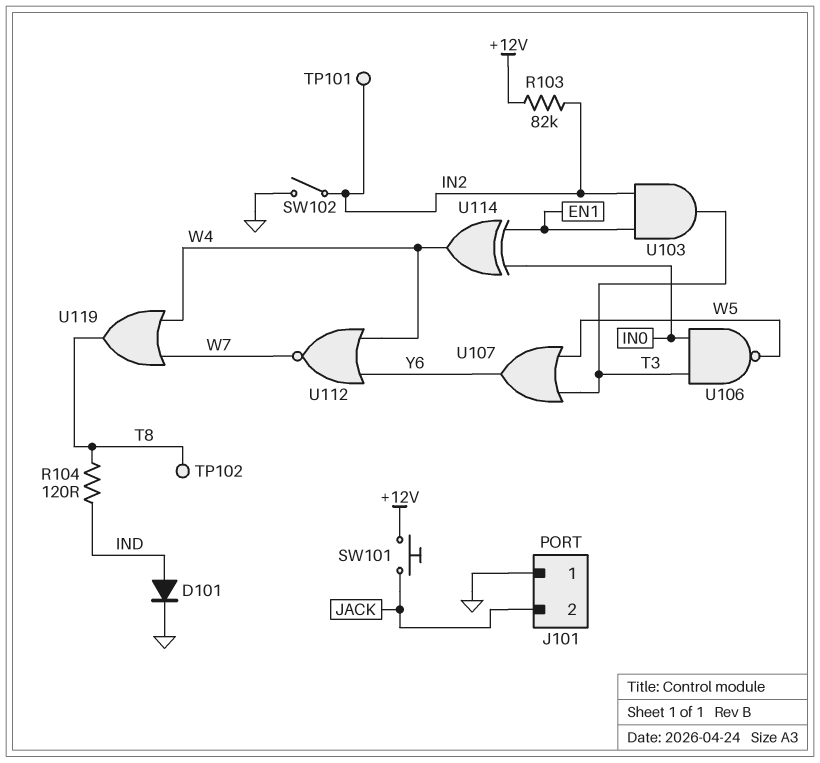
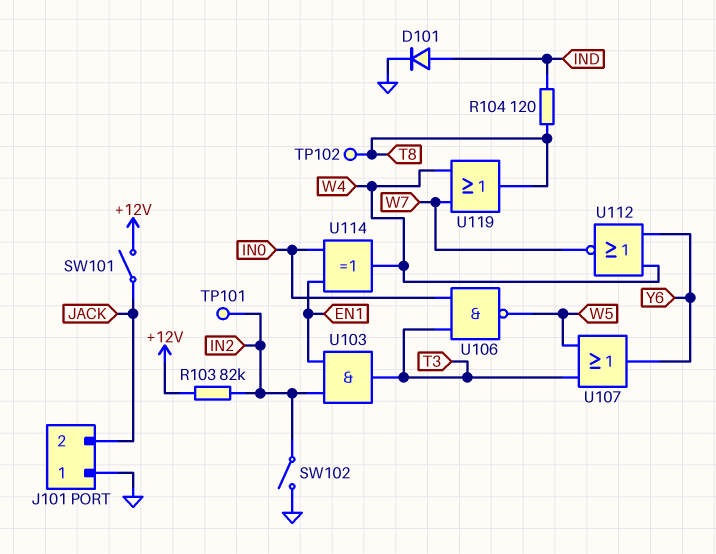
SW101: button (+12V, JACK) -> switch (+12V, JACK)

